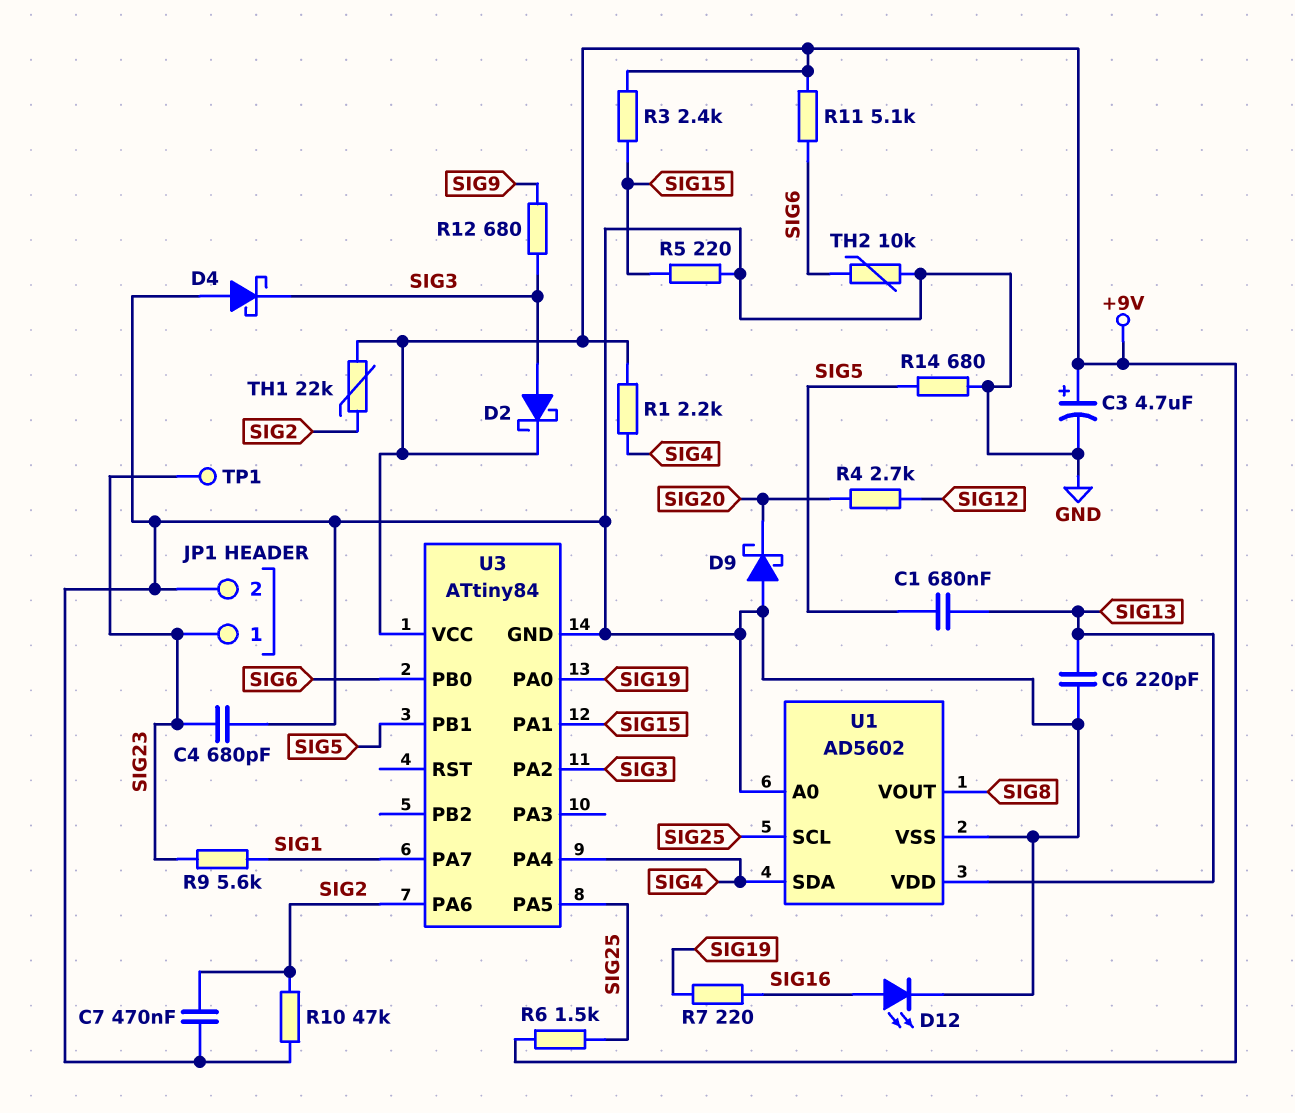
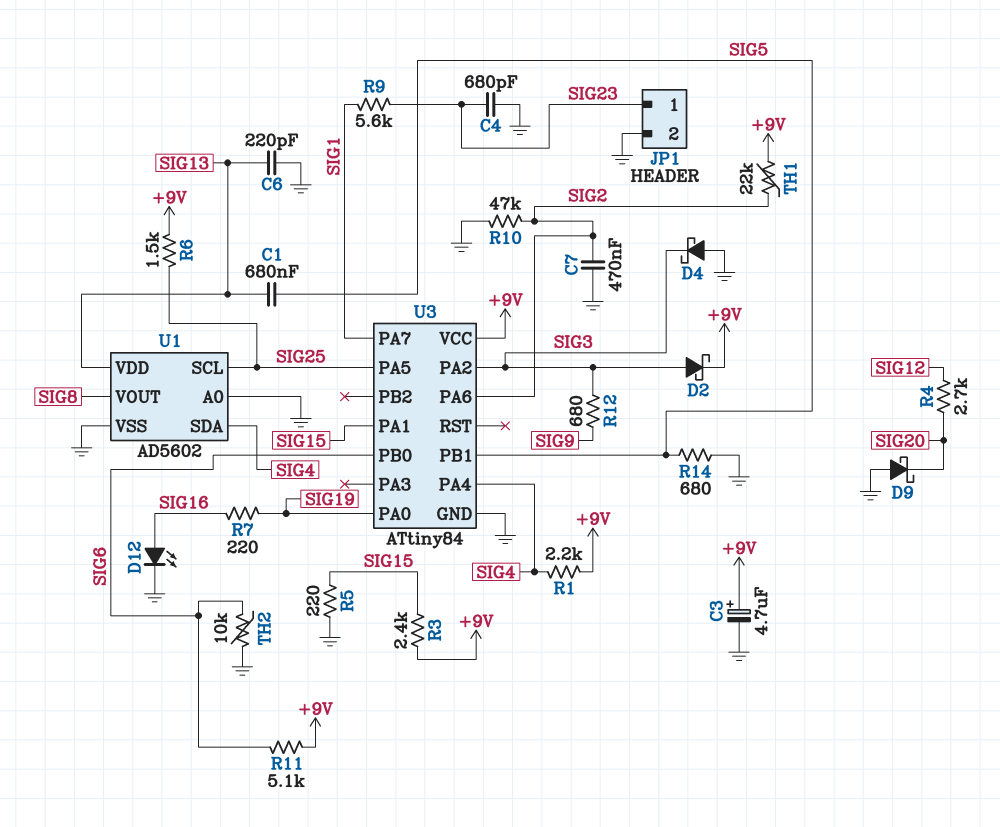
TP1: test point (SIG23) -> none

